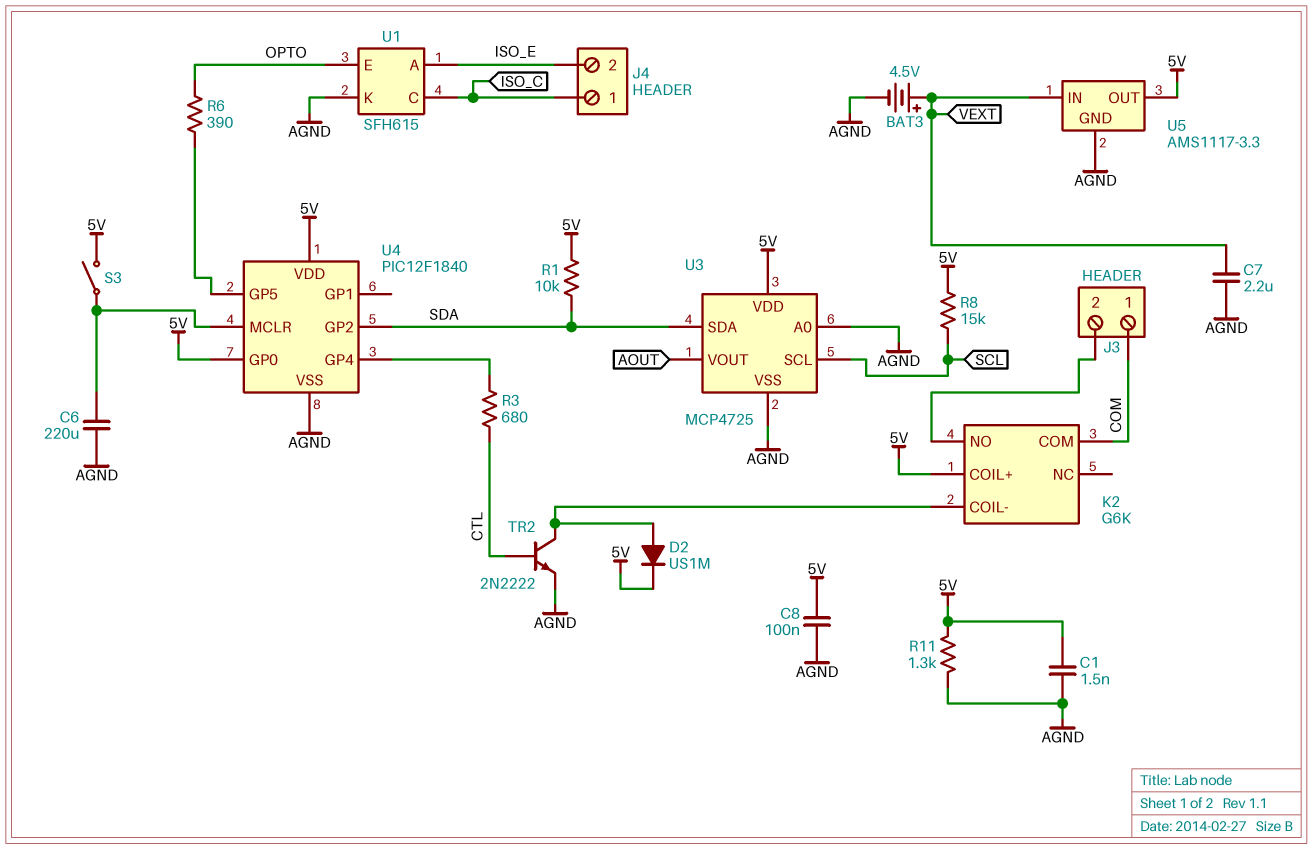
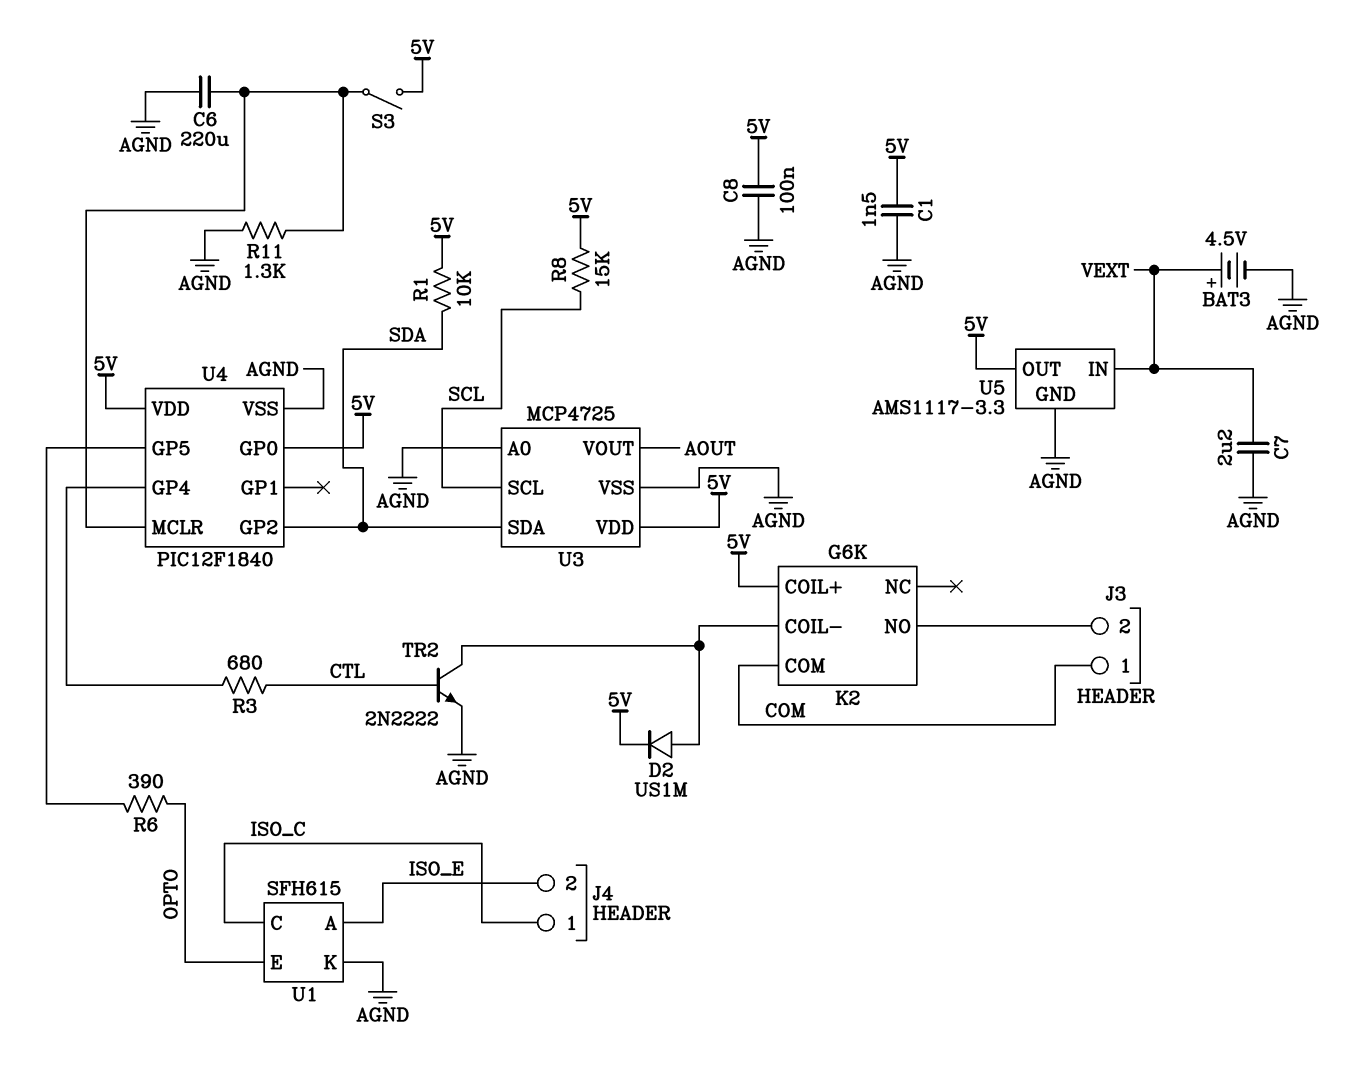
R11: 1.3k (5V, AGND) -> 1.3k (AGND, U4/MCLR)

